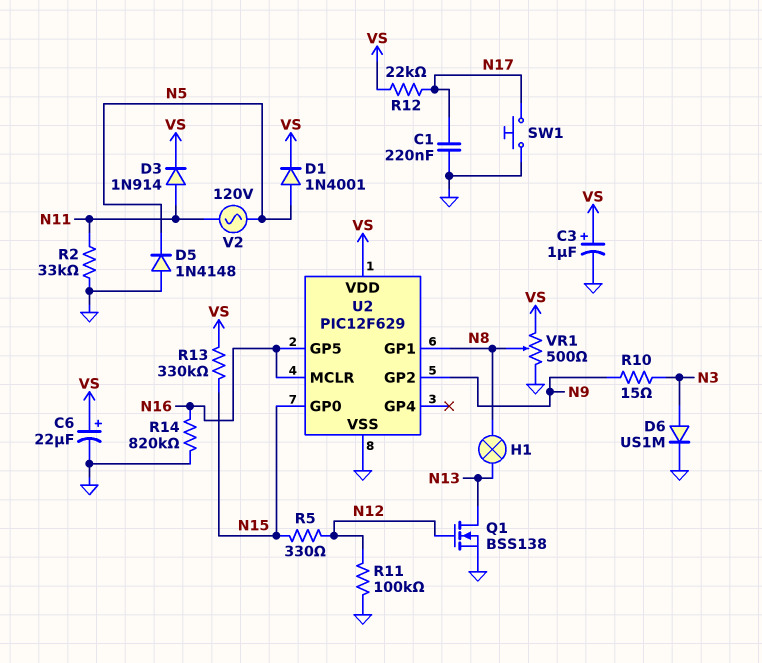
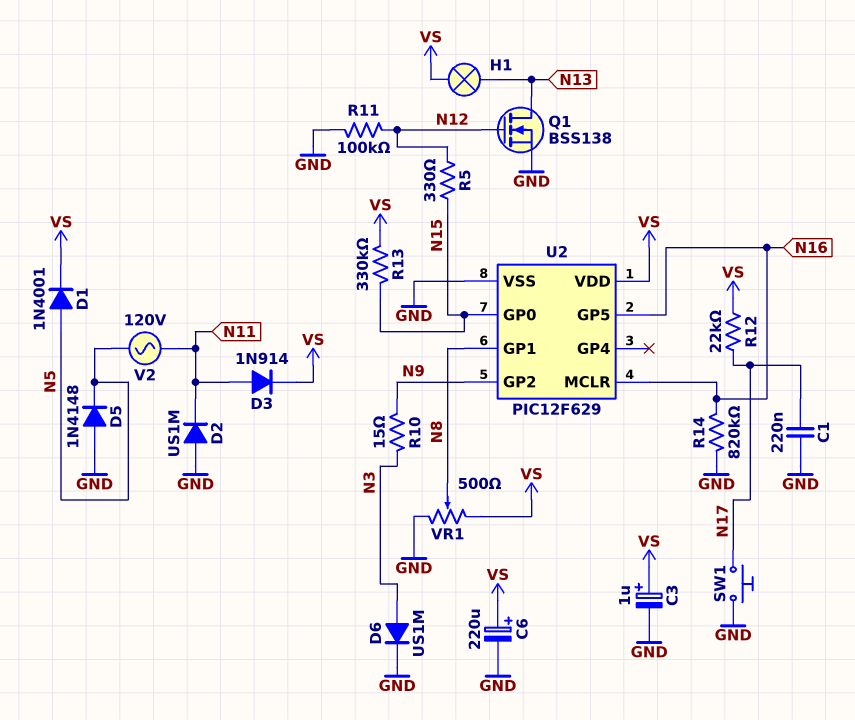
C6: 22uF (plus VS, minus GND) -> 220uF (plus VS, minus GND)
D2: none -> diode US1M (A GND, K N11)
H1: lamp (N8, N13) -> lamp (N13, VS)
R2: 33k (GND, N11) -> none

